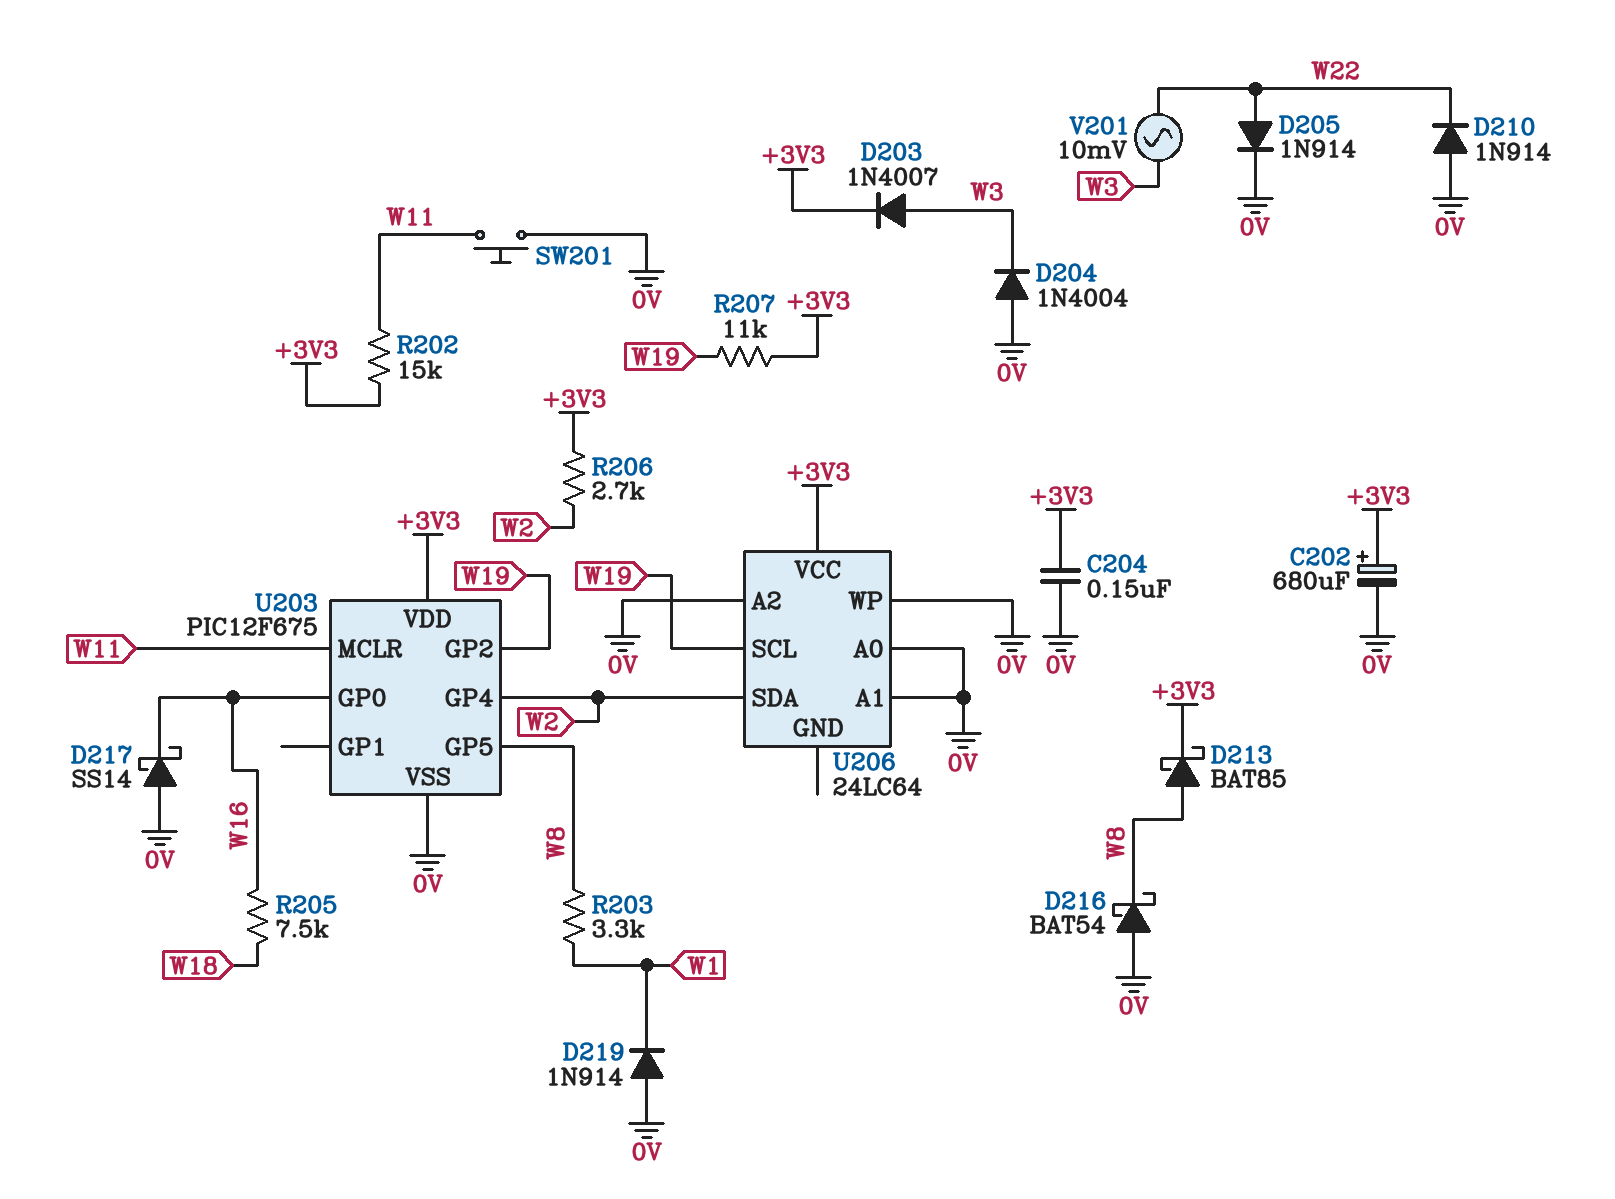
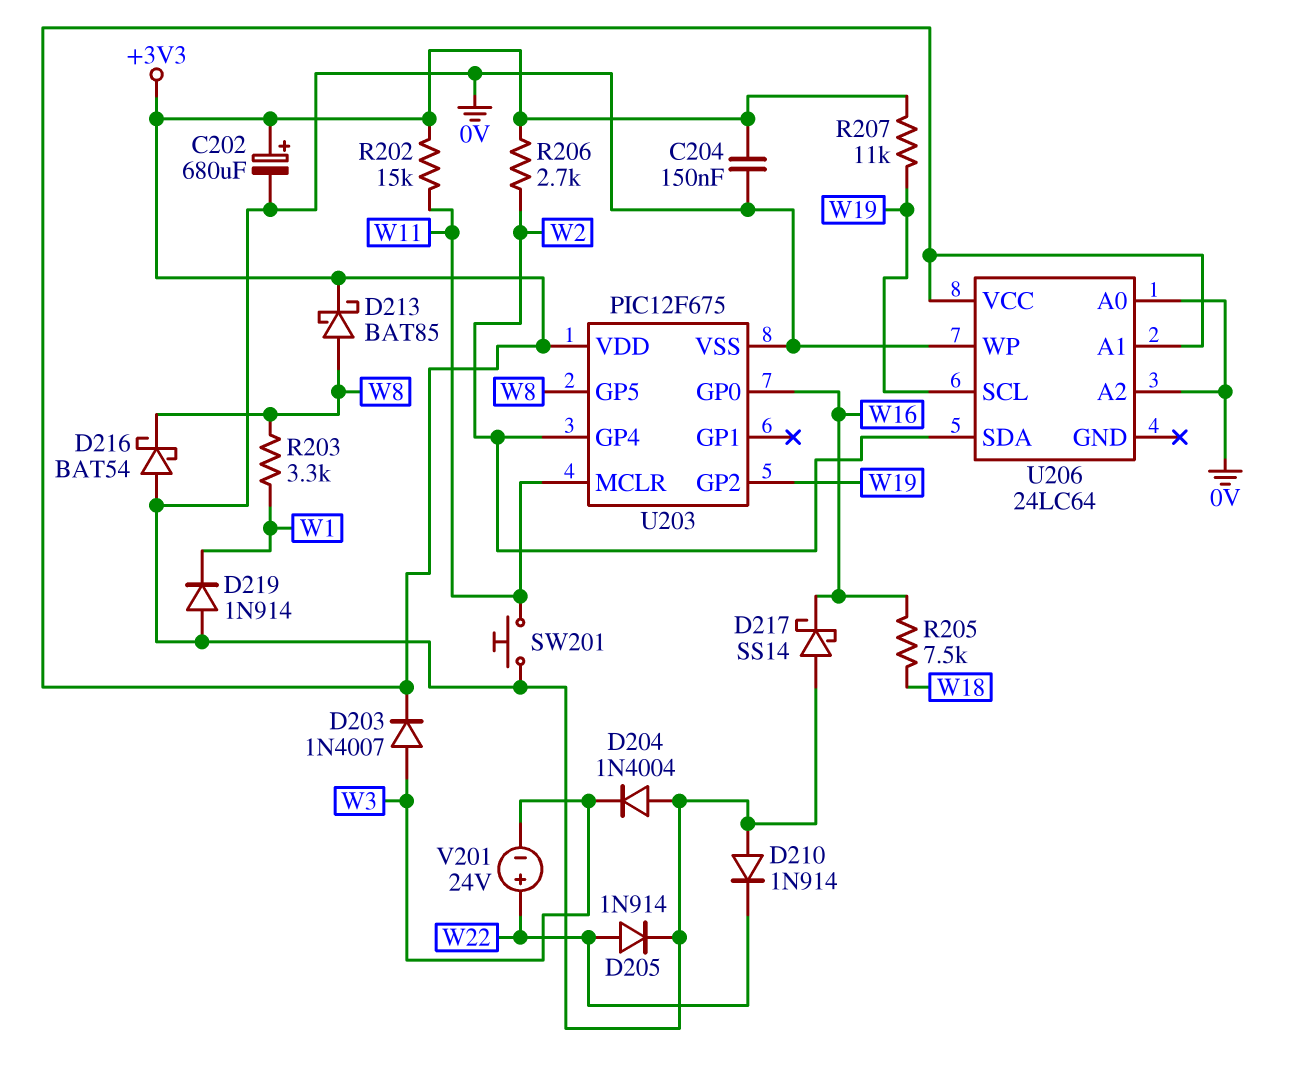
U206 pin A1: 0V -> +3V3
V201: AC 10mV (W3, W22) -> 24V (plus W22, minus W3)

